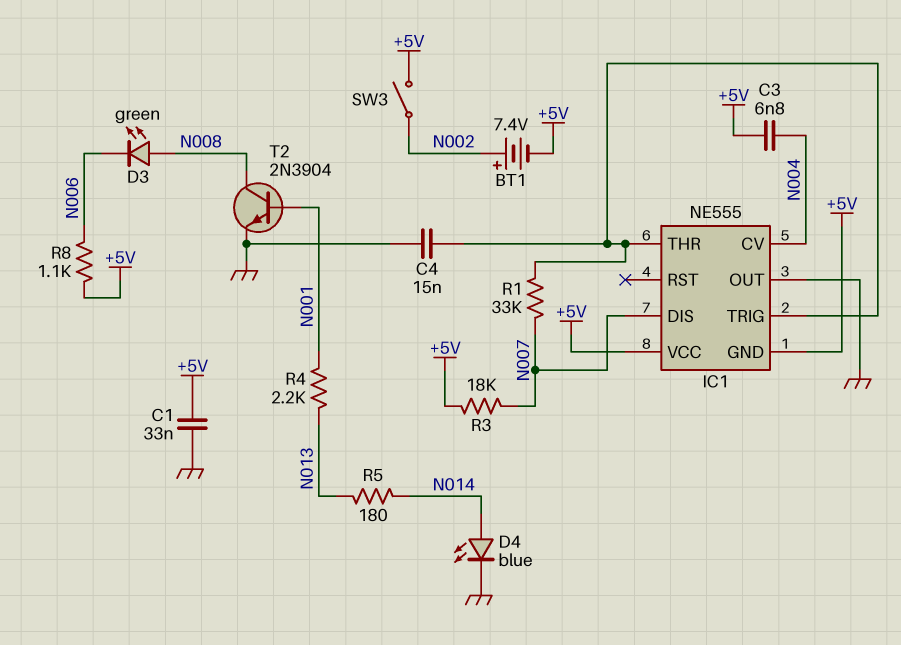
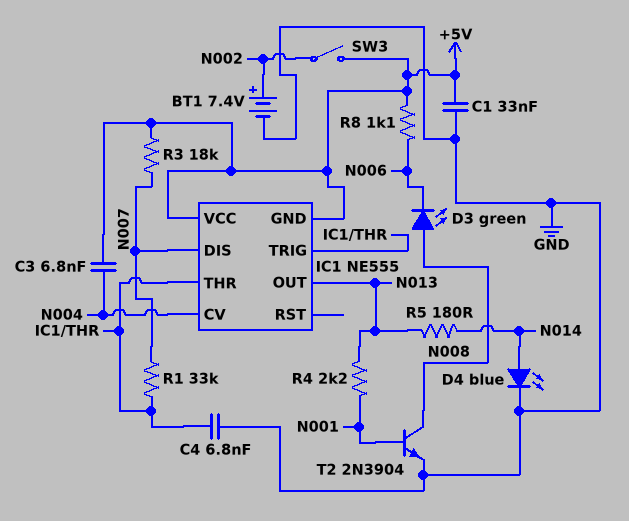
BT1: 7.4V (plus N002, minus +5V) -> 7.4V (plus N002, minus GND)
C4: 15nF (GND, IC1/THR) -> 6.8nF (GND, IC1/THR)
IC1 pin OUT: GND -> N013

